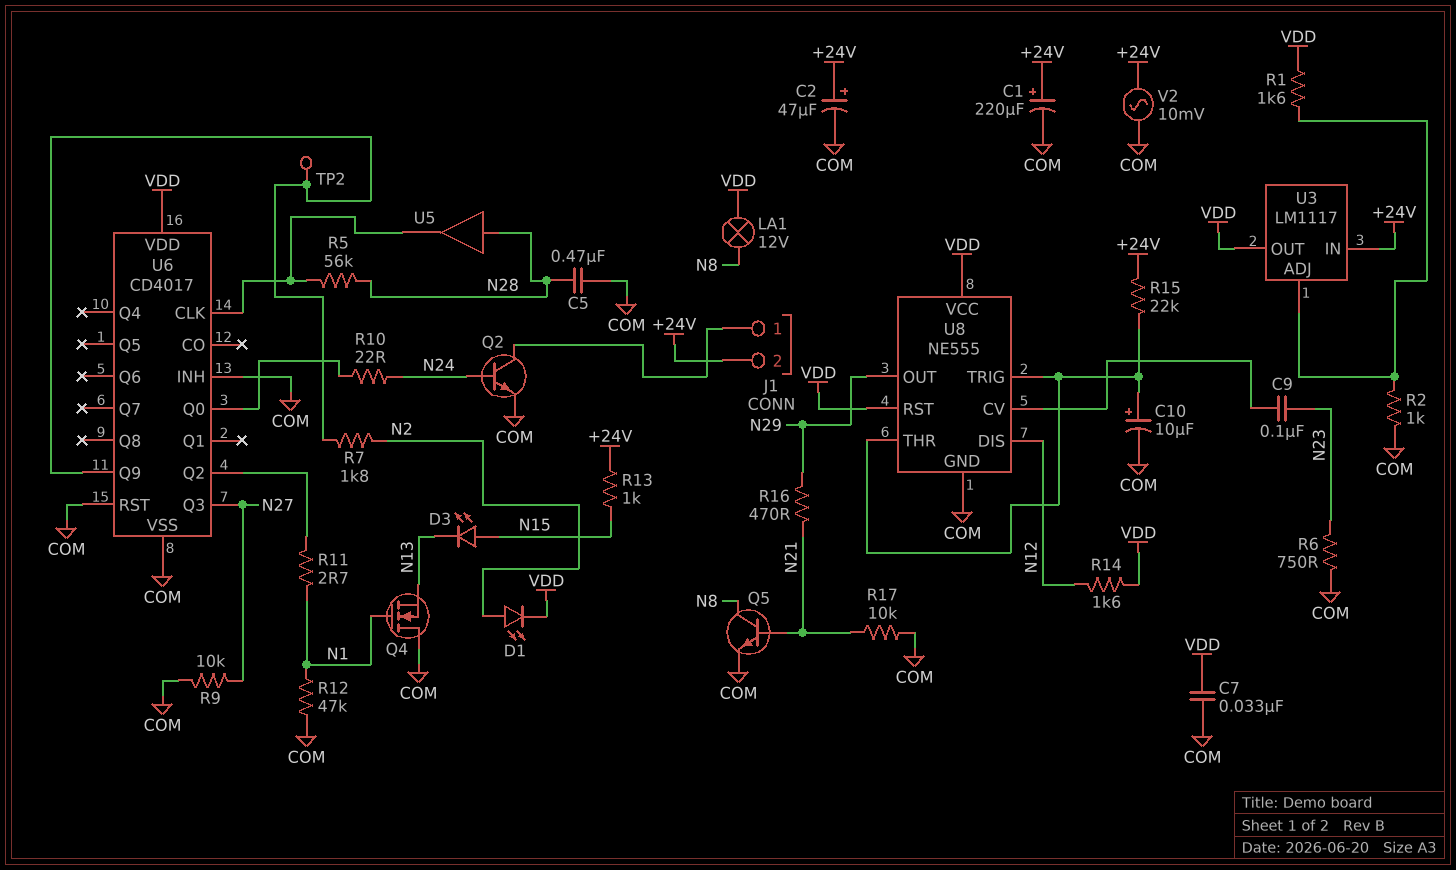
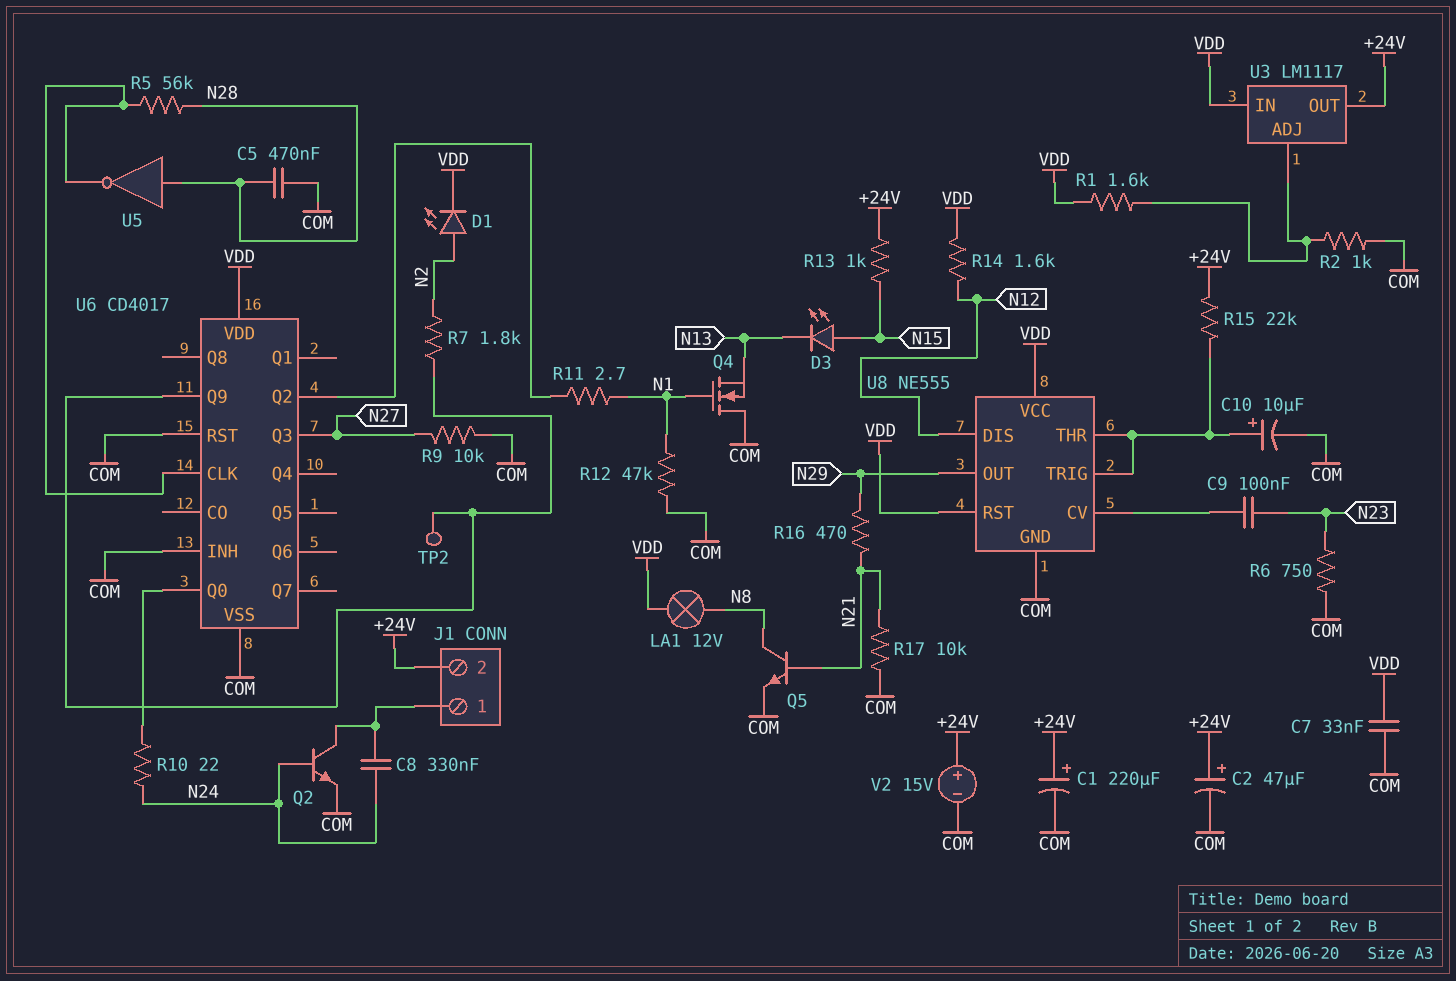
C8: none -> 330nF (J1/1, N24)
U3 pin IN: +24V -> VDD
U3 pin OUT: VDD -> +24V
U5: buffer (in N28, out U6/CLK) -> NOT (in N28, out U6/CLK)
V2: AC 10mV (+24V, COM) -> 15V (plus +24V, minus COM)

